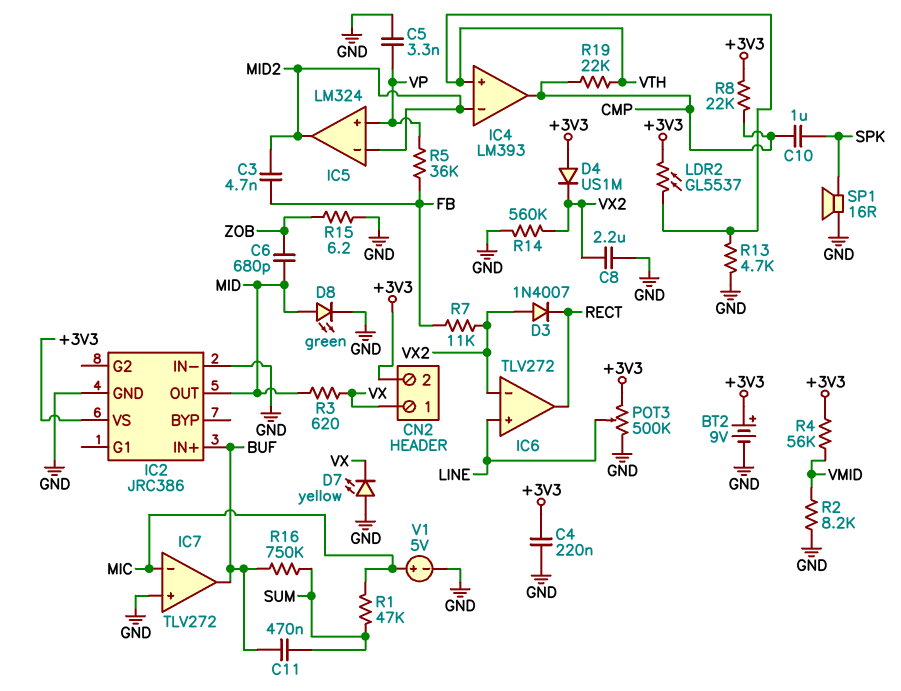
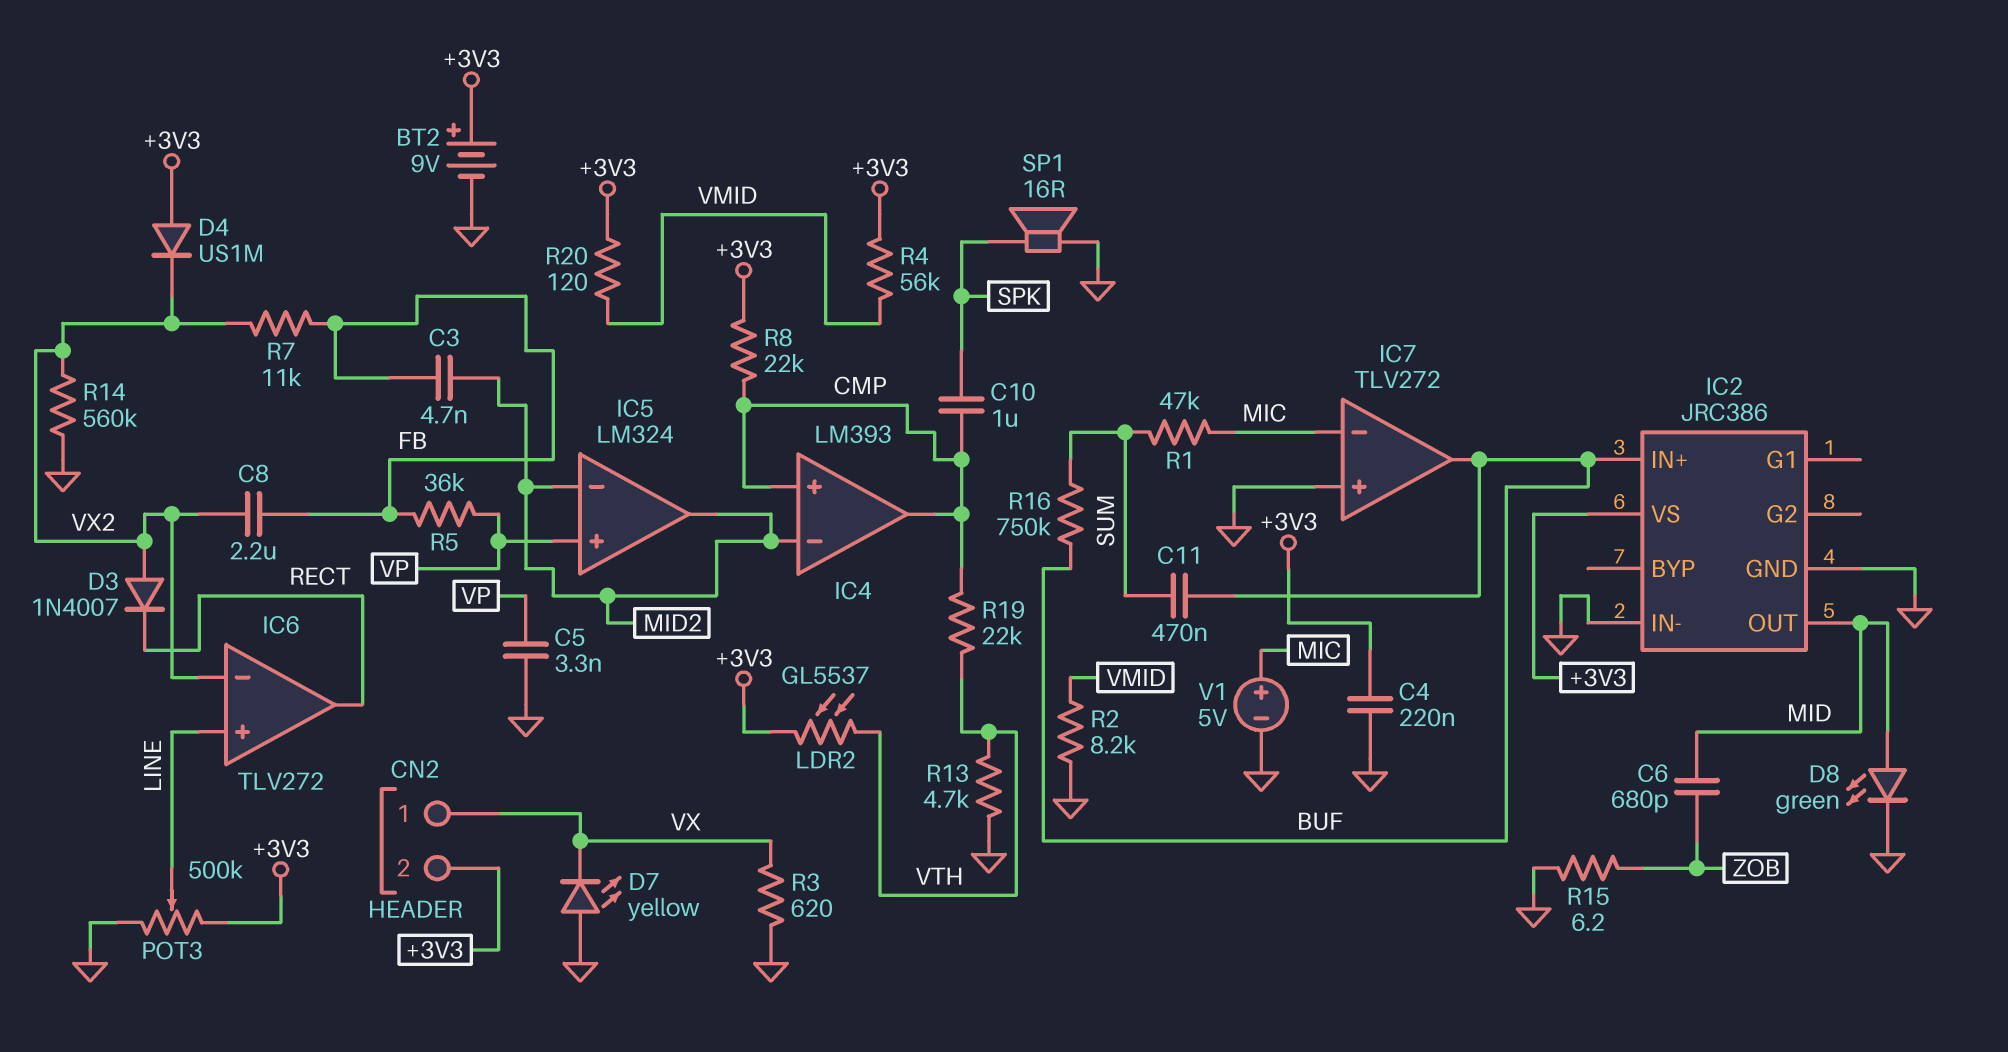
C8: 2.2uF (GND, VX2) -> 2.2uF (FB, VX2)
IC4 pin in+: VTH -> CMP
R3: 620 (MID, VX) -> 620 (GND, VX)
R20: none -> 120 (+3V3, VMID)

